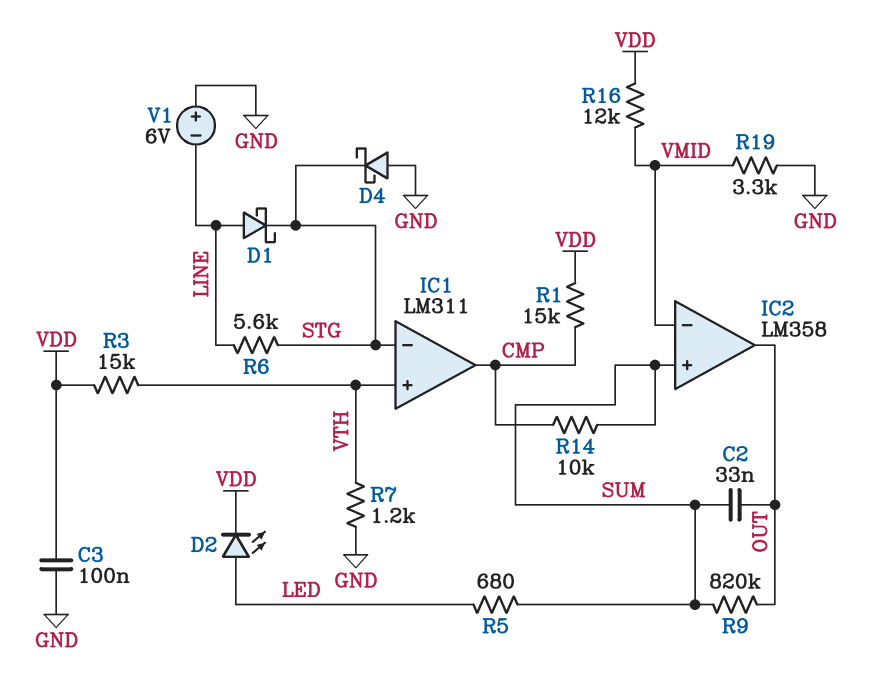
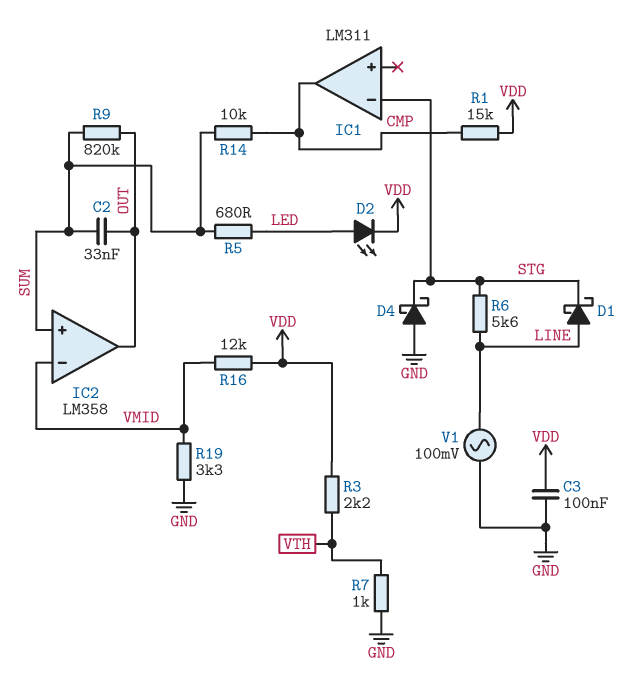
IC1 pin in+: VTH -> none
R3: 15k (VDD, VTH) -> 2.2k (VDD, VTH)
R7: 1.2k (GND, VTH) -> 1k (GND, VTH)
V1: 6V (plus GND, minus LINE) -> AC 100mV (GND, LINE)

